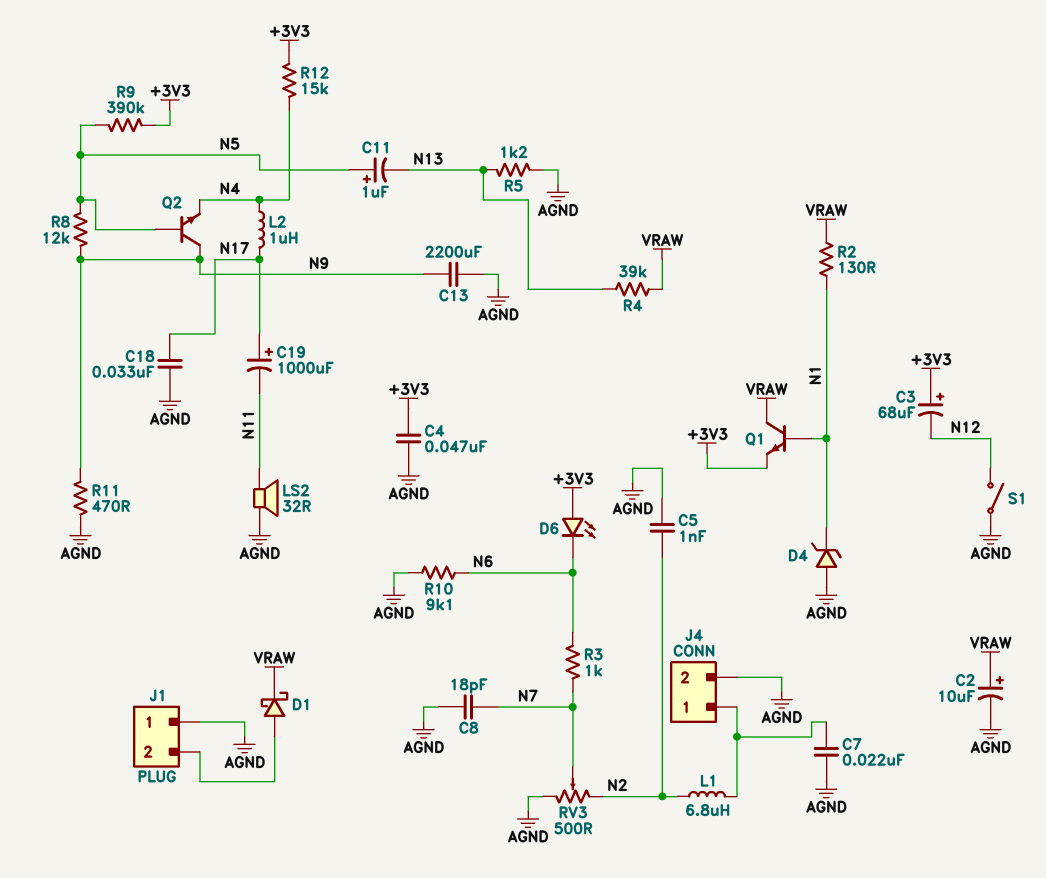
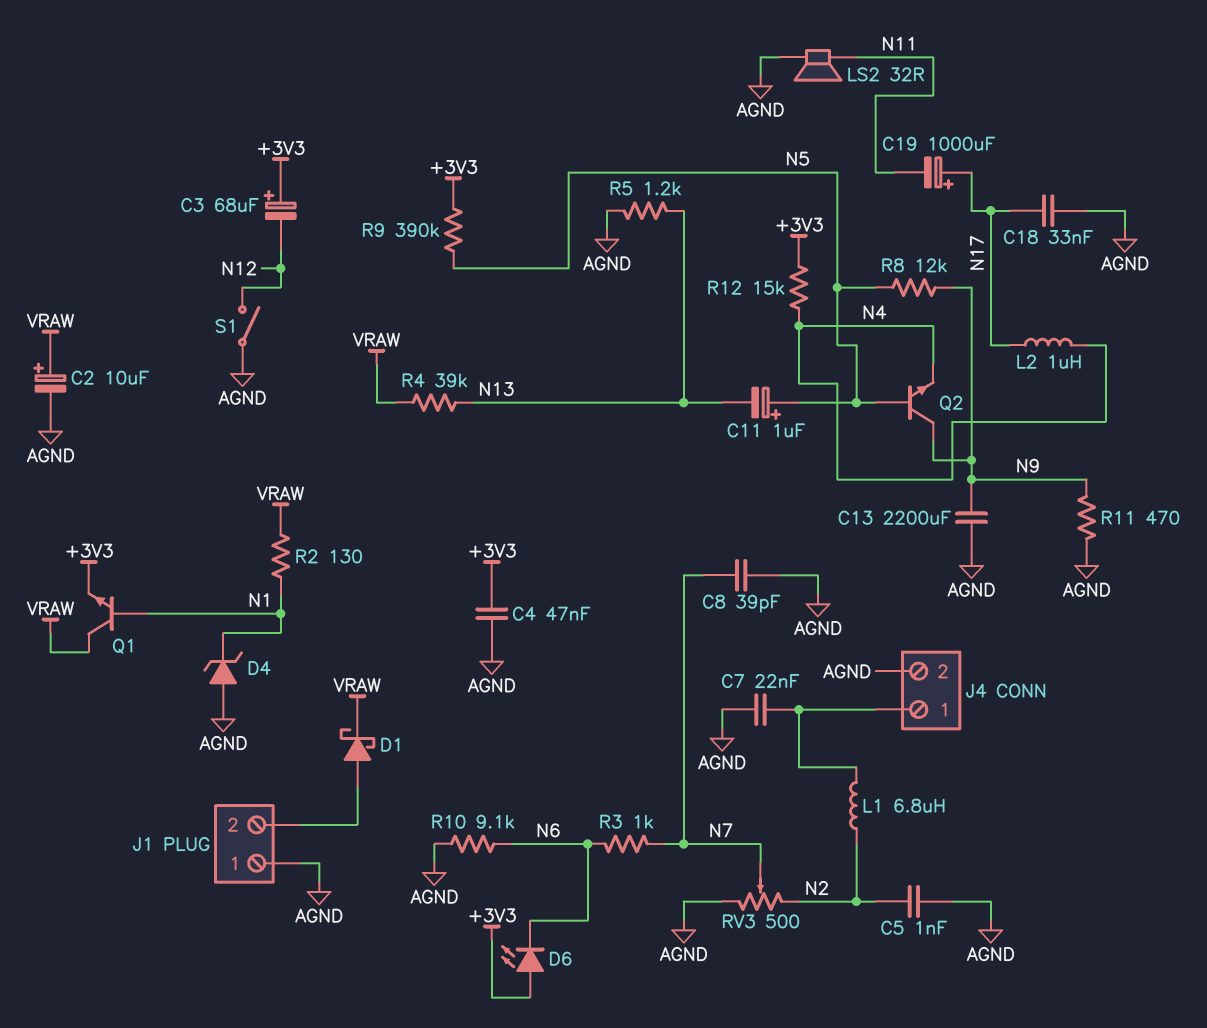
C8: 18pF (AGND, N7) -> 39pF (AGND, N7)

